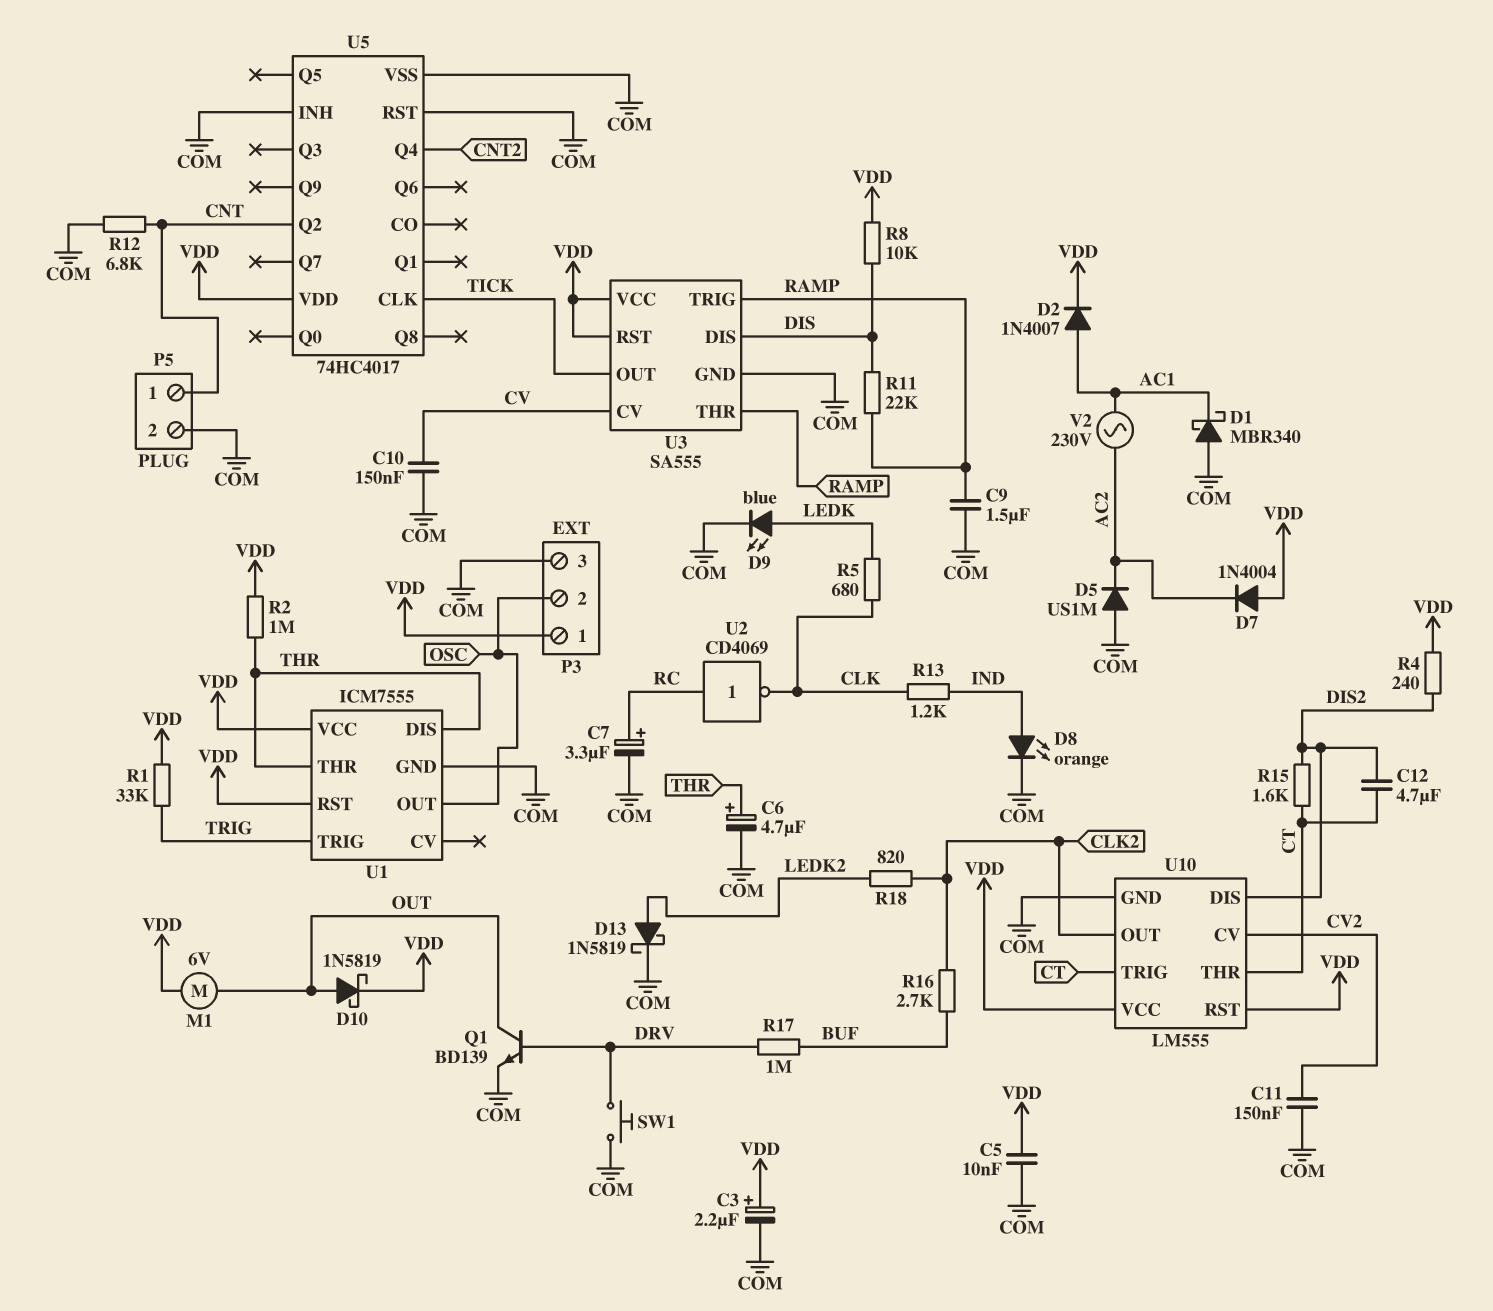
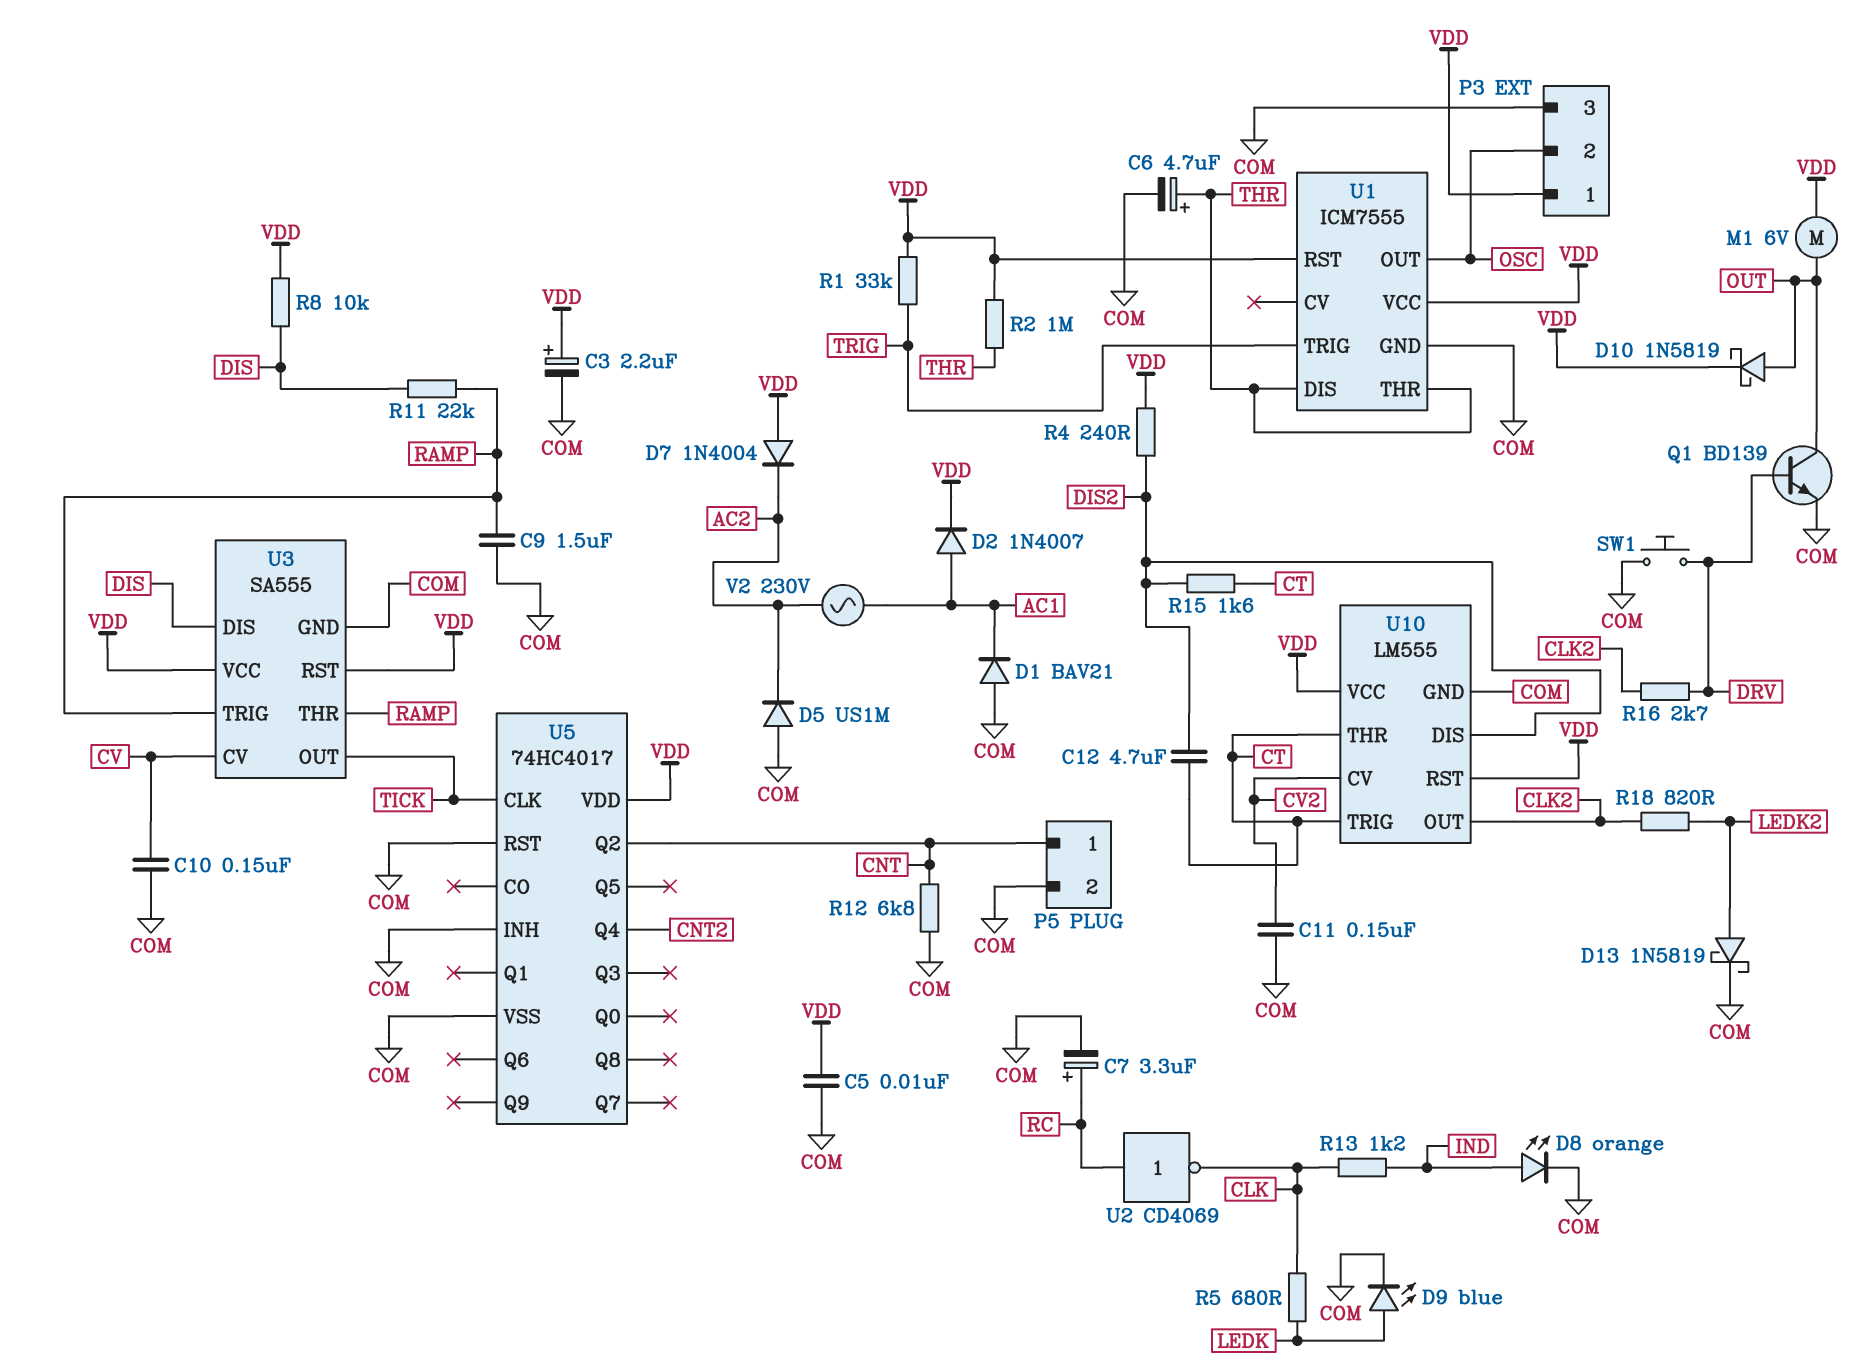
D1: schottky MBR340 (A COM, K AC1) -> diode BAV21 (A COM, K AC1)
R16: 2.7k (BUF, CLK2) -> 2.7k (CLK2, DRV)
R17: 1M (BUF, DRV) -> none

